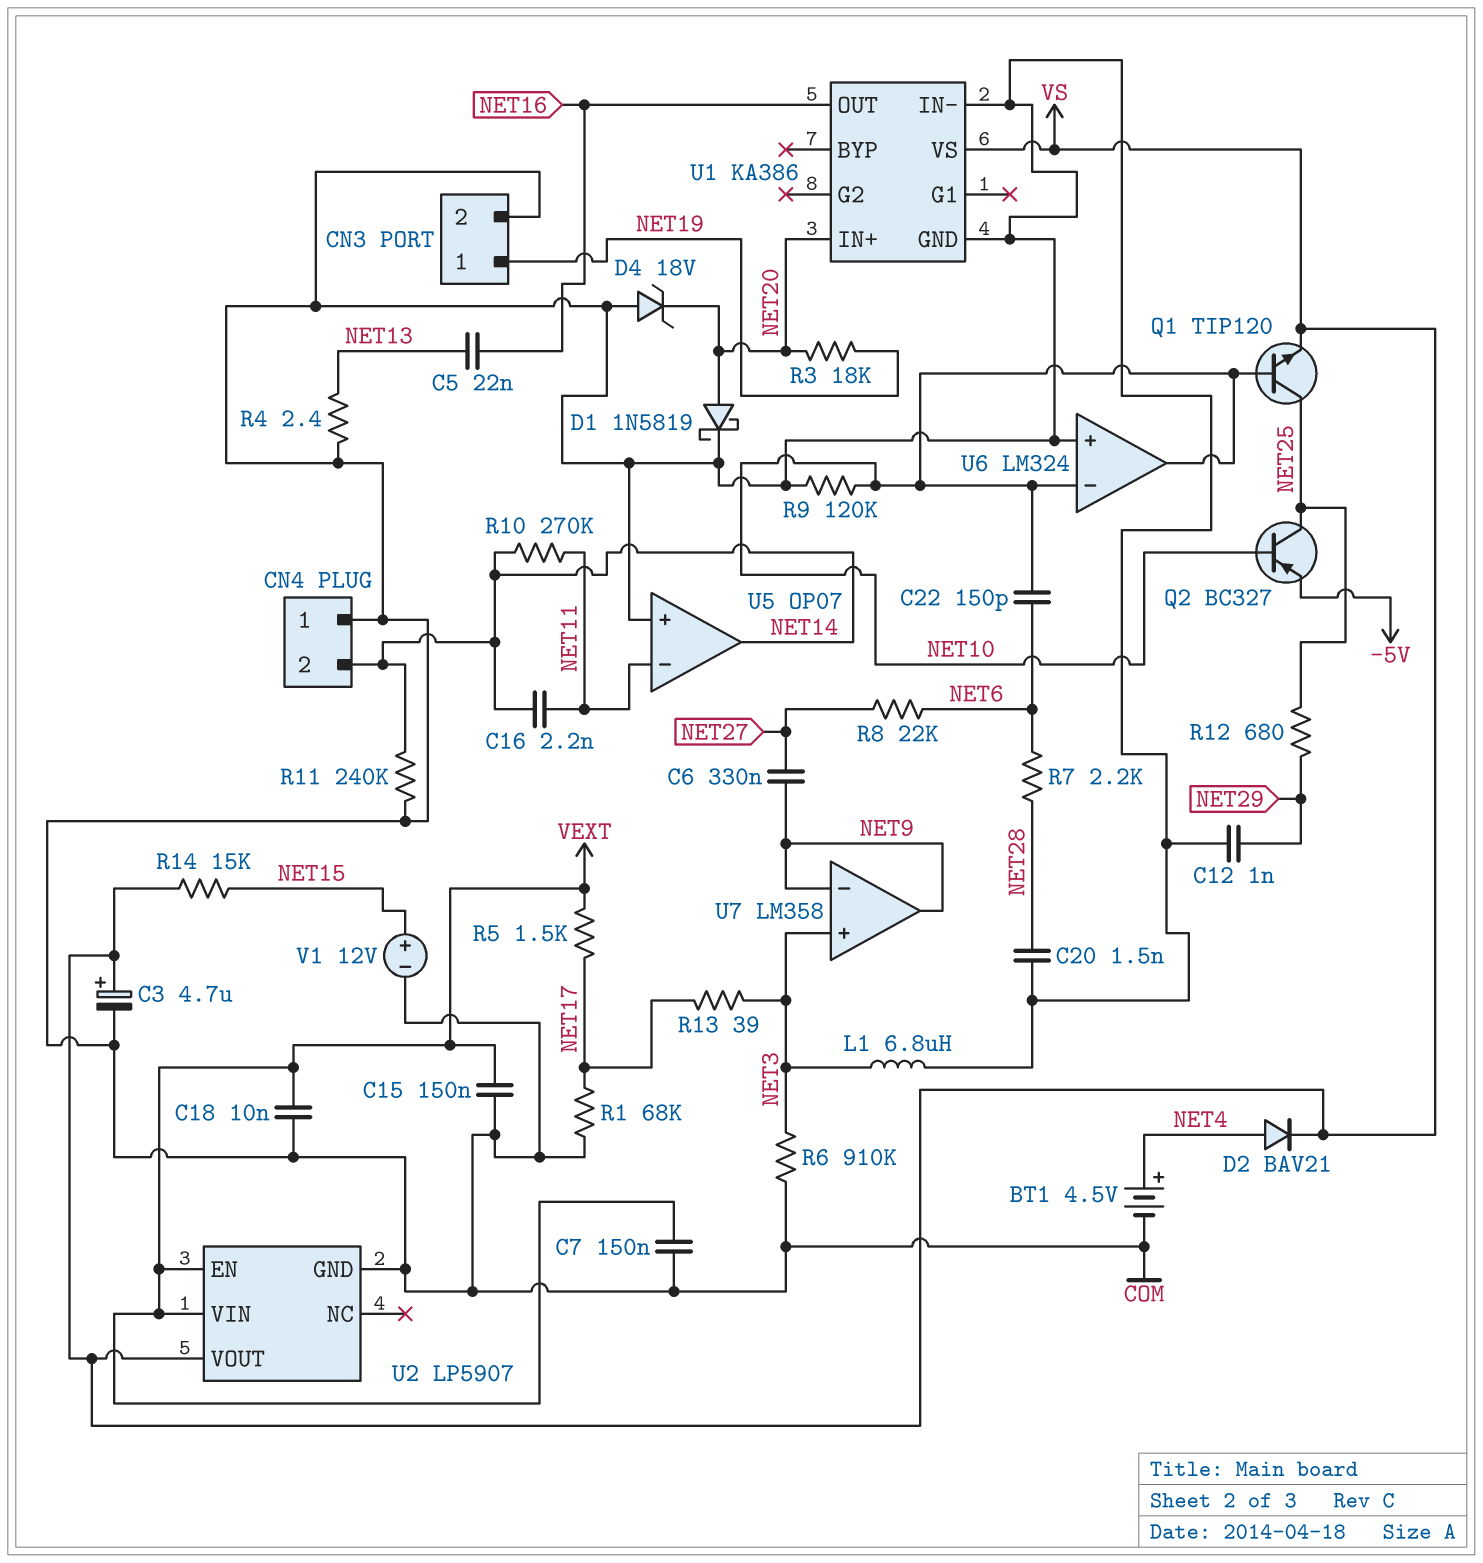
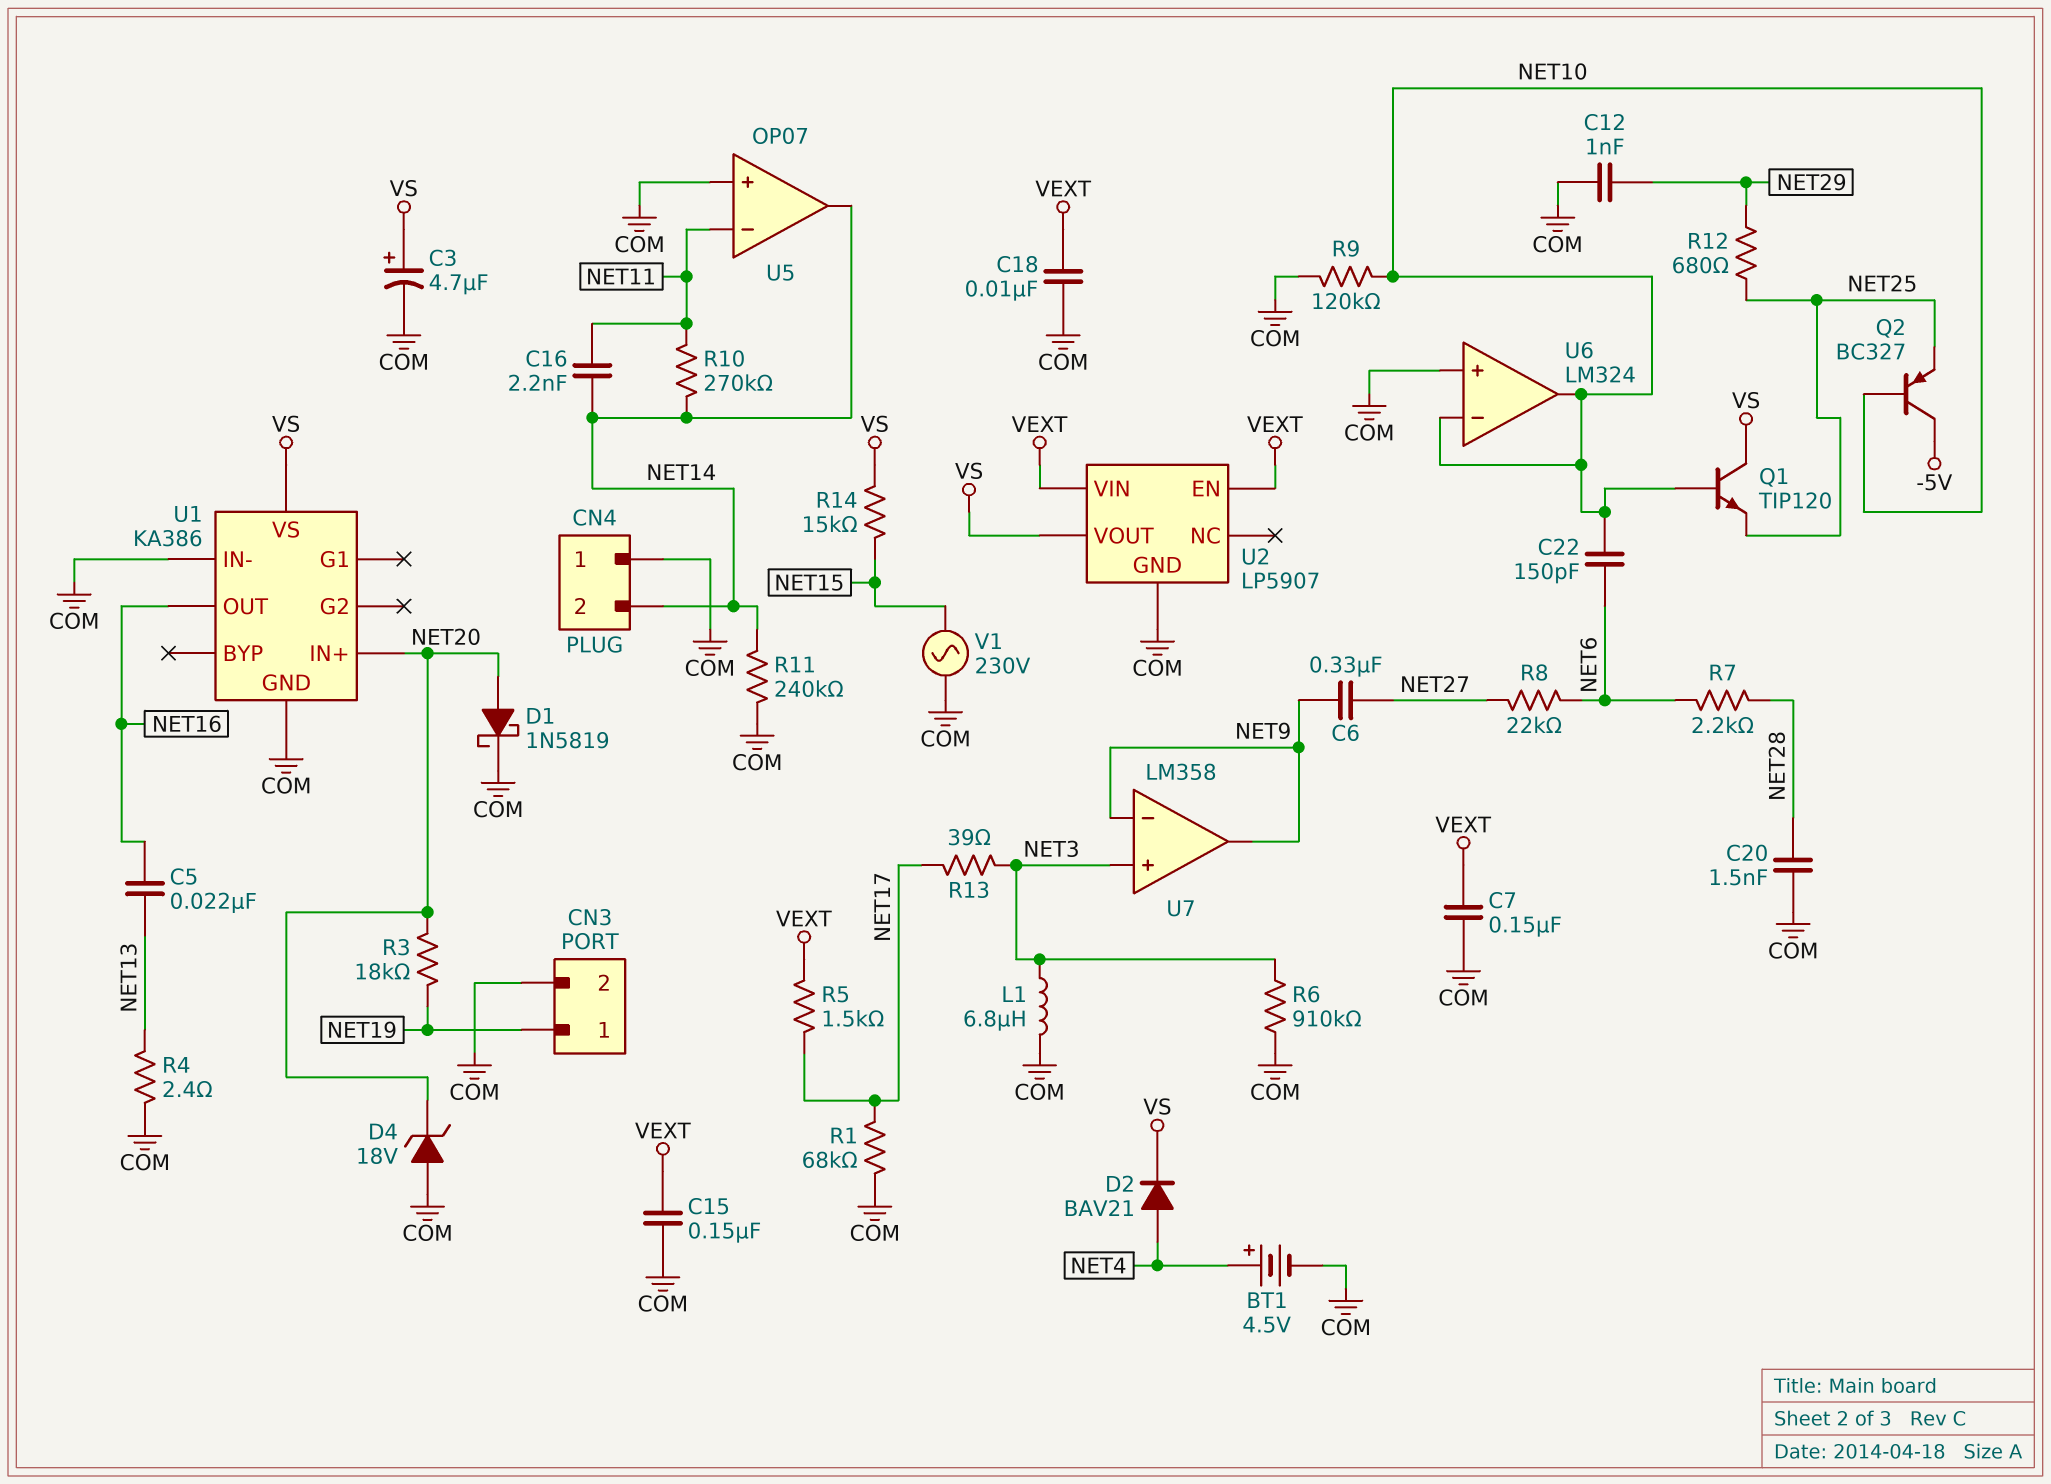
Q1: NPN TIP120 (B NET10, C NET25, E VS) -> NPN TIP120 (B NET10, C VS, E NET25)
Q2: PNP BC327 (B NET10, C NET25, E -5V) -> PNP BC327 (B NET10, C -5V, E NET25)
V1: 12V (plus NET15, minus COM) -> AC 230V (COM, NET15)

